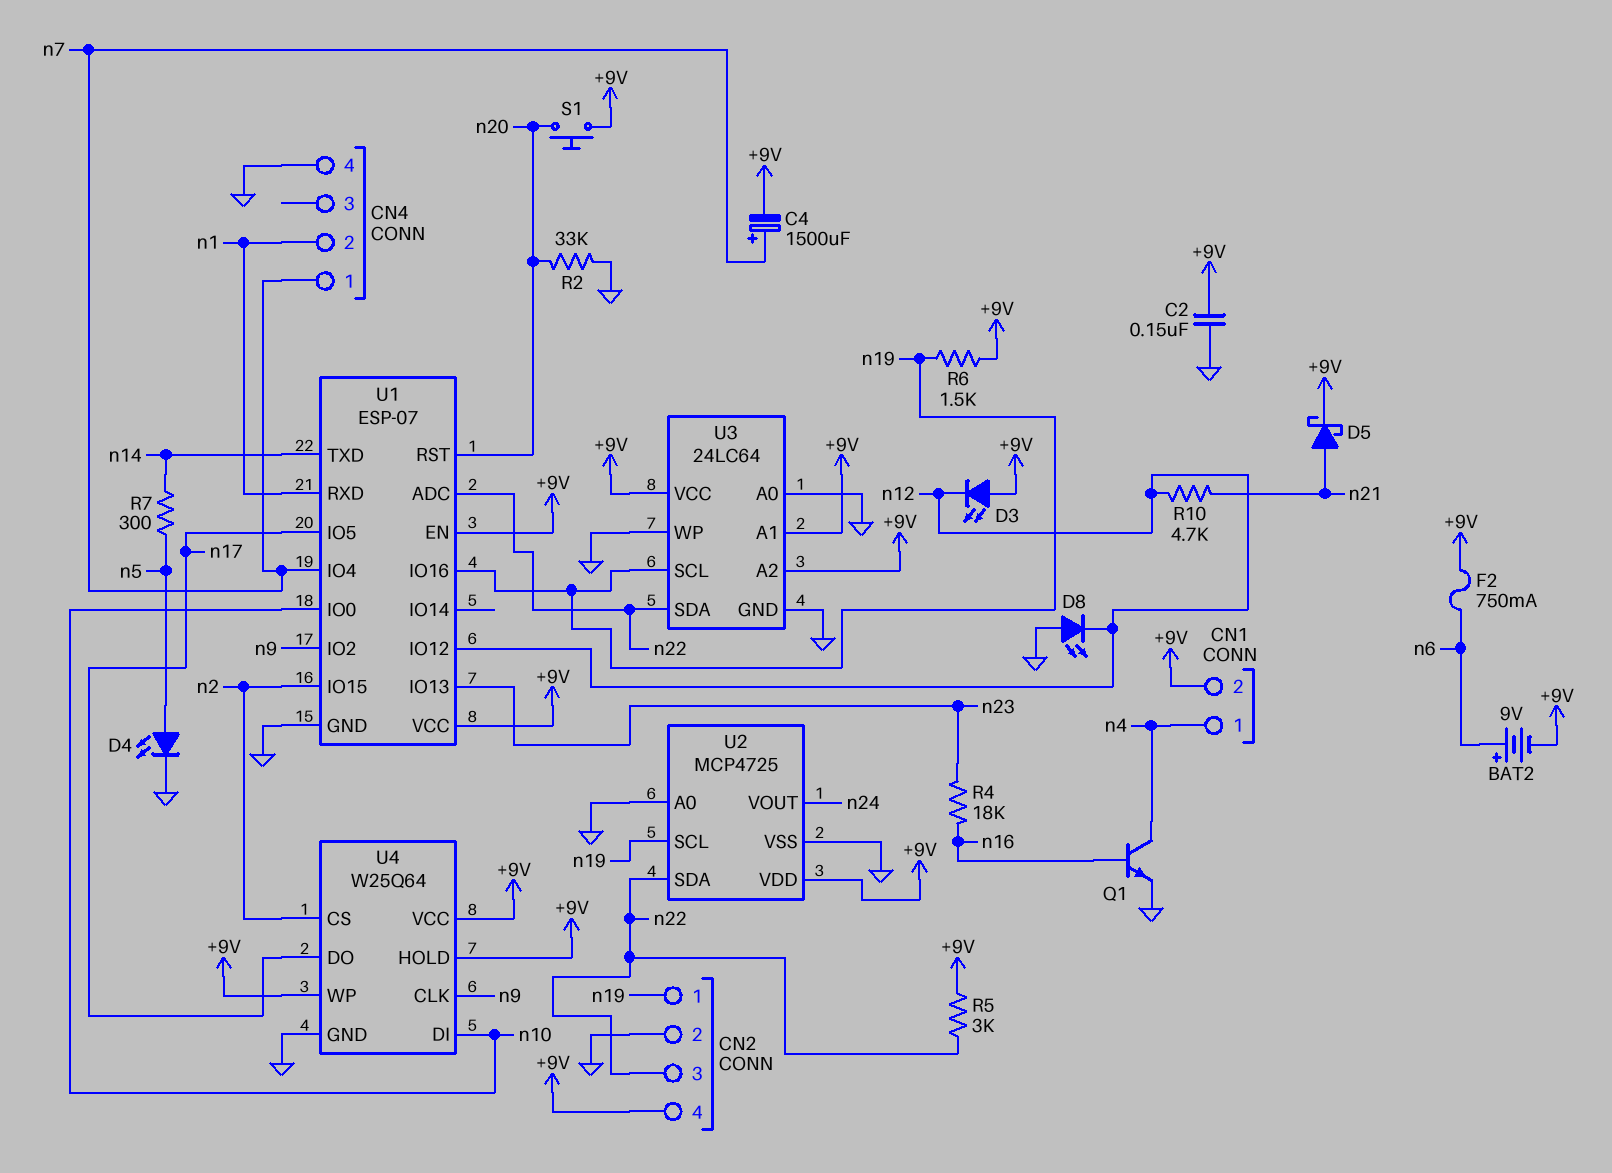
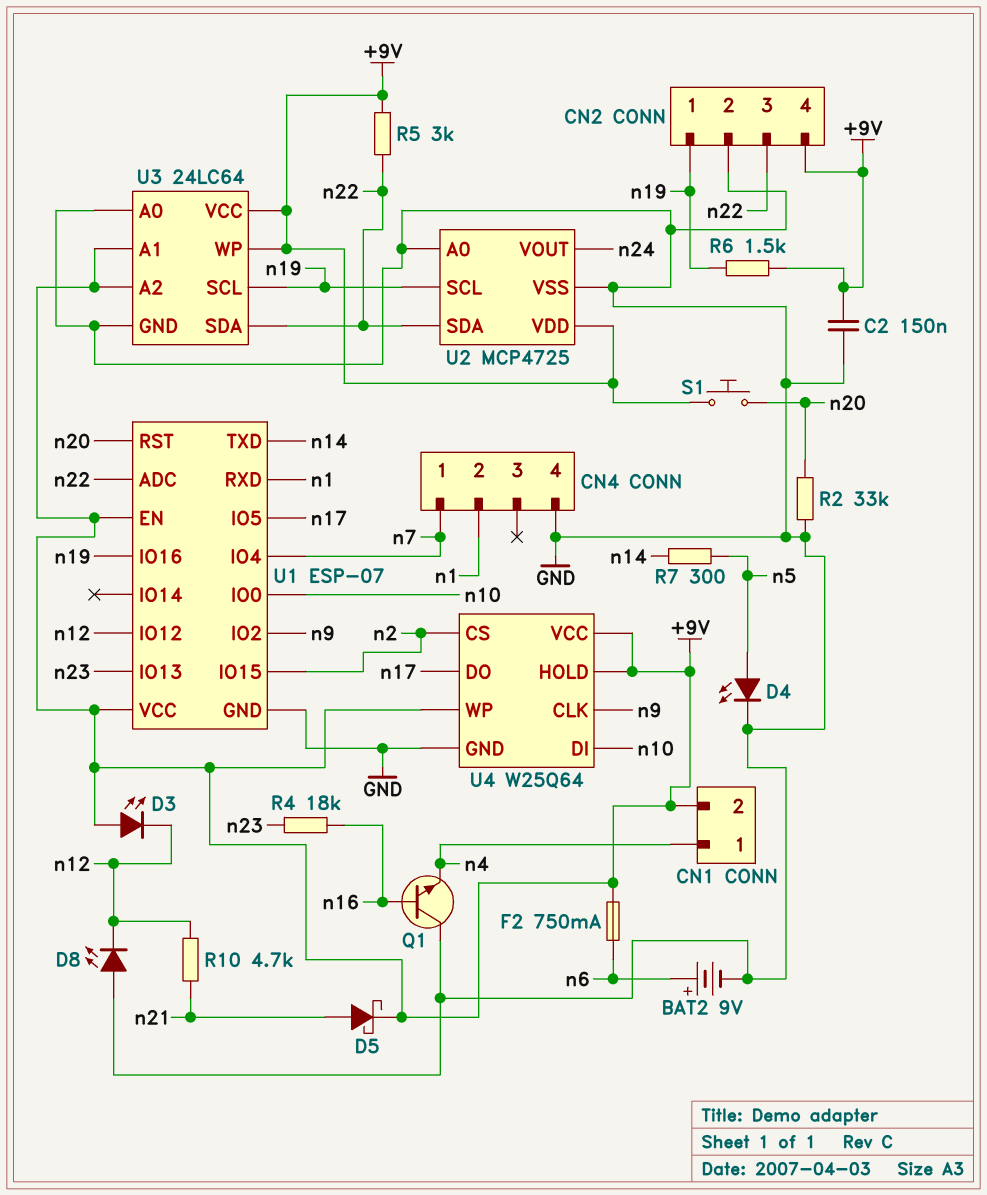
BAT2: 9V (plus n6, minus +9V) -> 9V (plus n6, minus GND)
C4: 1500uF (plus n7, minus +9V) -> none
Q1: NPN (B n16, C n4, E GND) -> NPN (B n16, C GND, E n4)
U3 pin WP: GND -> +9V

